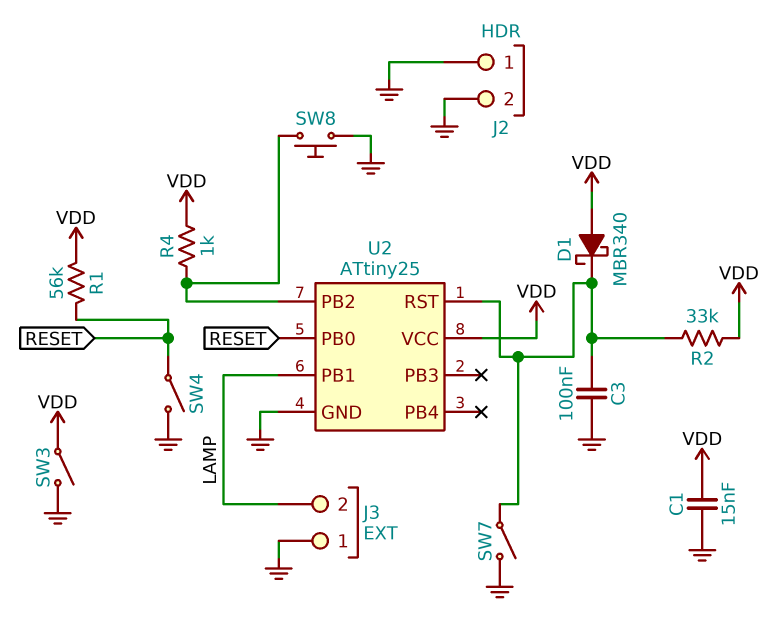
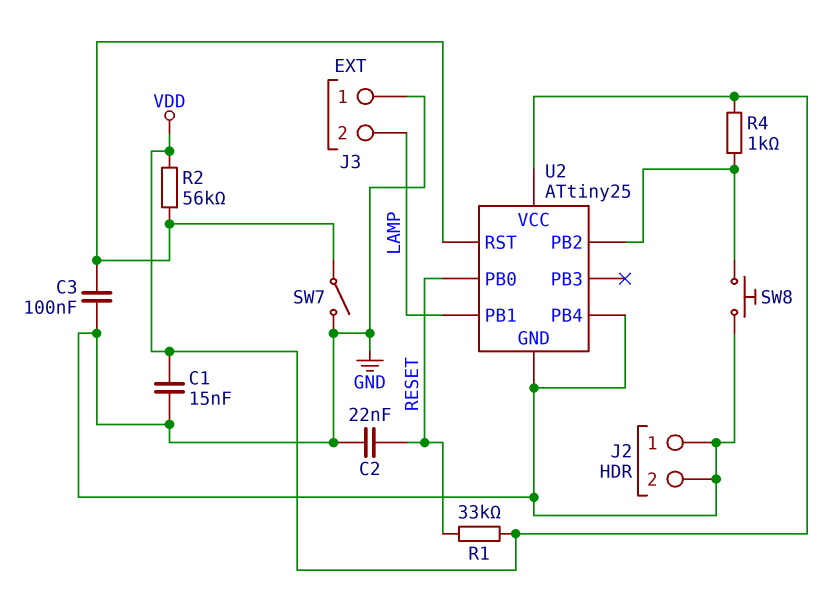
C2: none -> 22nF (GND, RESET)
D1: schottky MBR340 (A VDD, K U2/RST) -> none
R1: 56k (RESET, VDD) -> 33k (RESET, VDD)
R2: 33k (U2/RST, VDD) -> 56k (U2/RST, VDD)
SW3: switch (GND, VDD) -> none
SW4: switch (GND, RESET) -> none
U2 pin PB4: none -> GND

